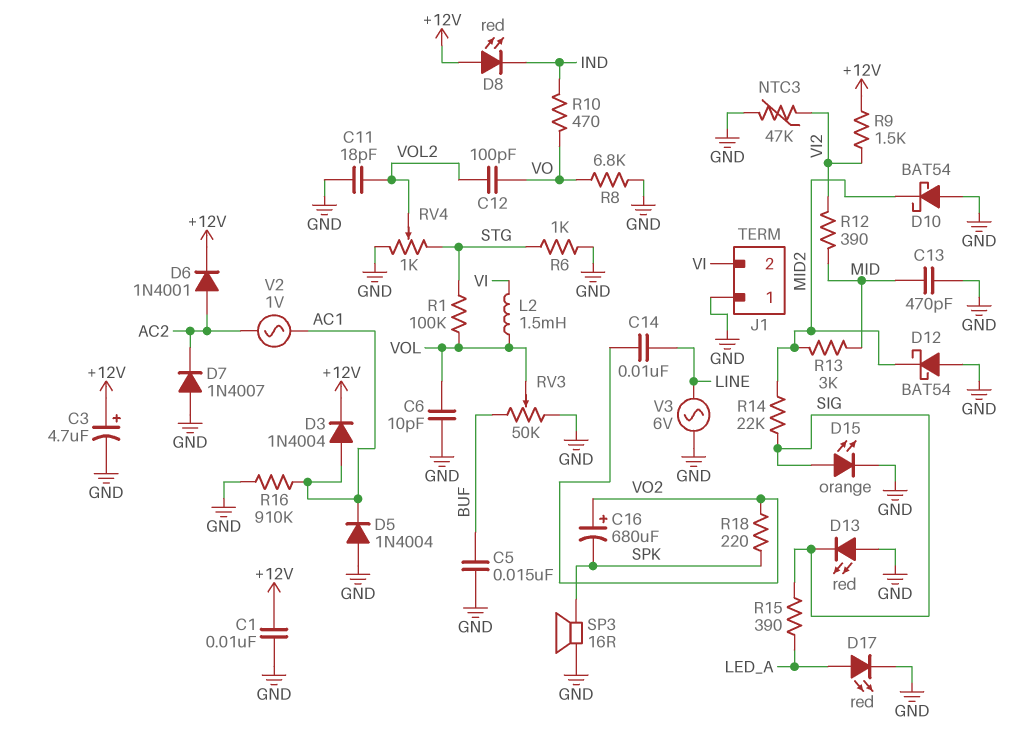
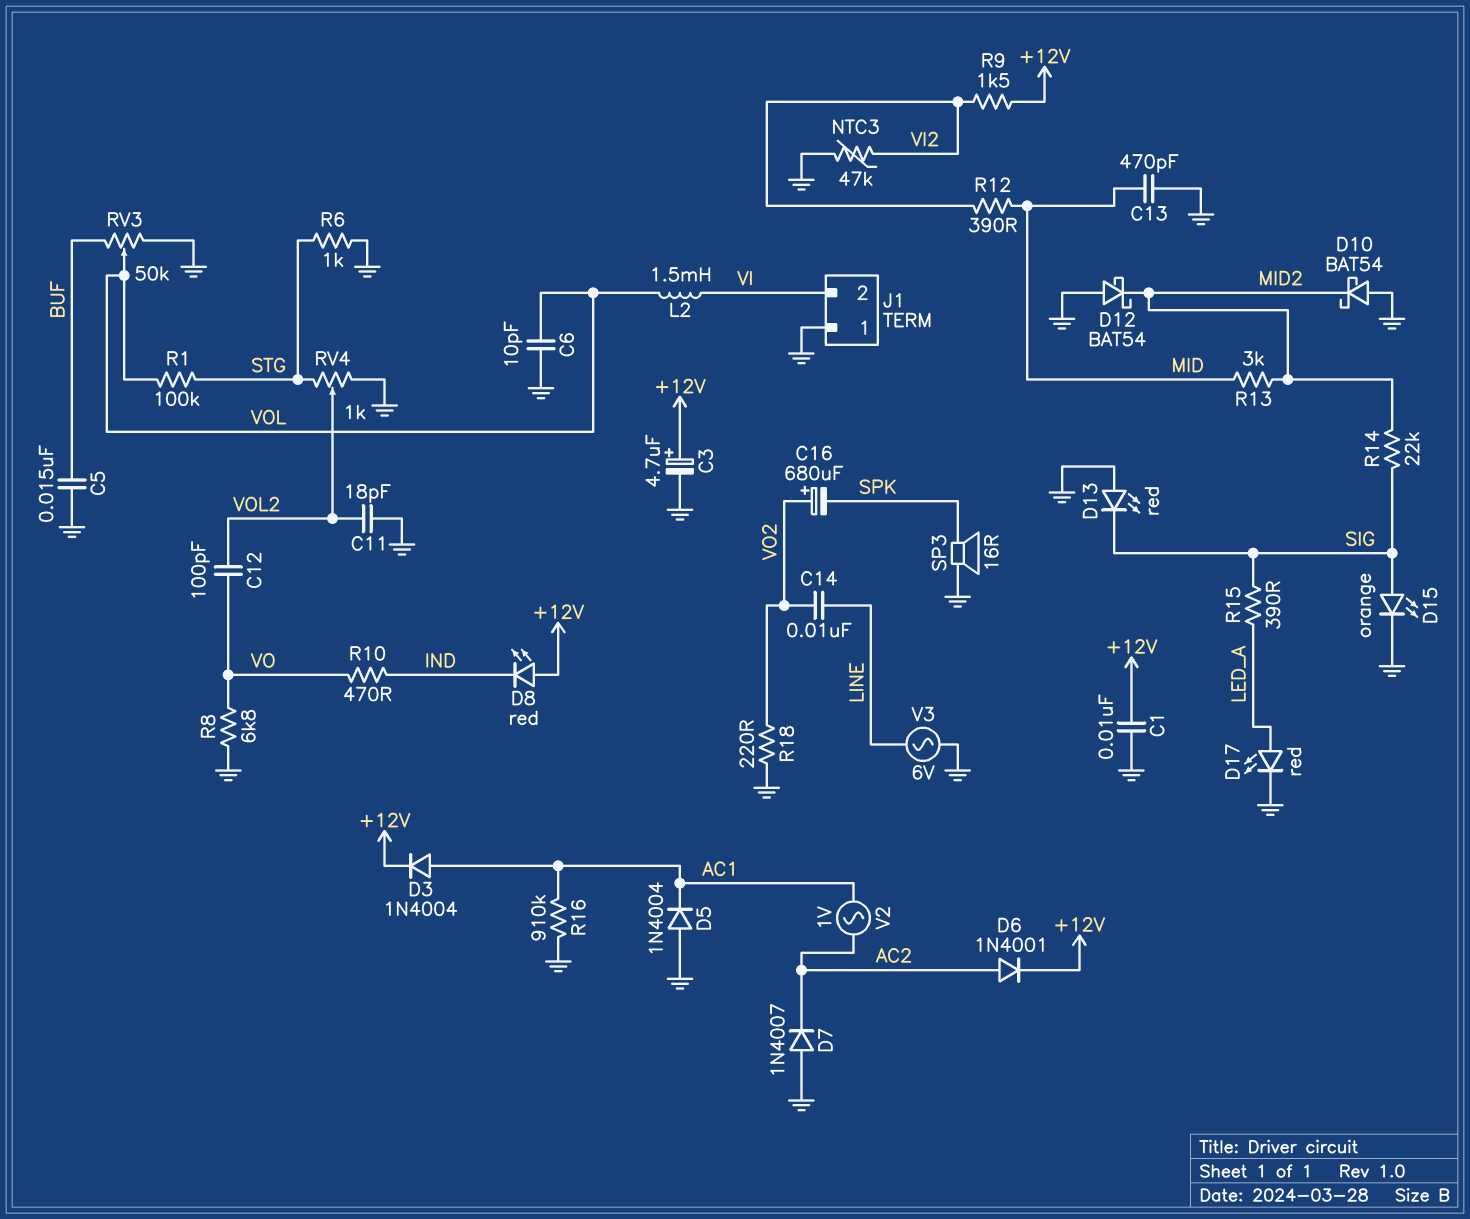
R18: 220 (SPK, VO2) -> 220 (GND, VO2)

